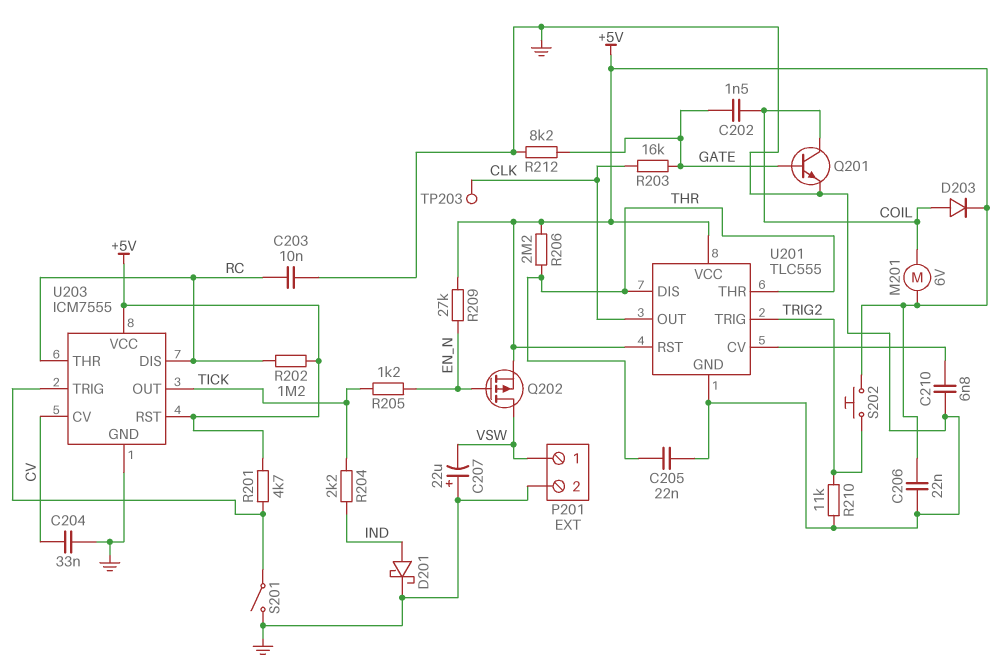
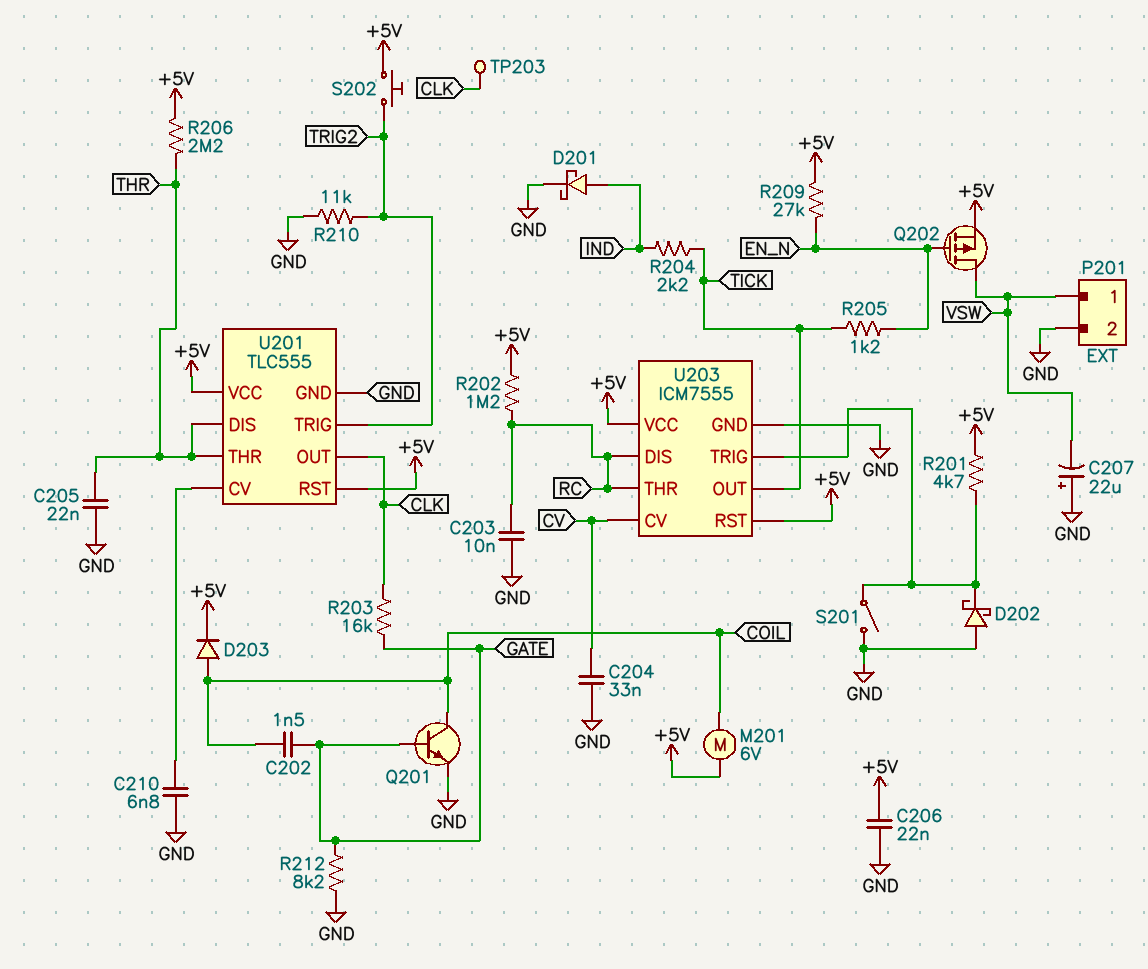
D202: none -> schottky (A GND, K U203/TRIG)

